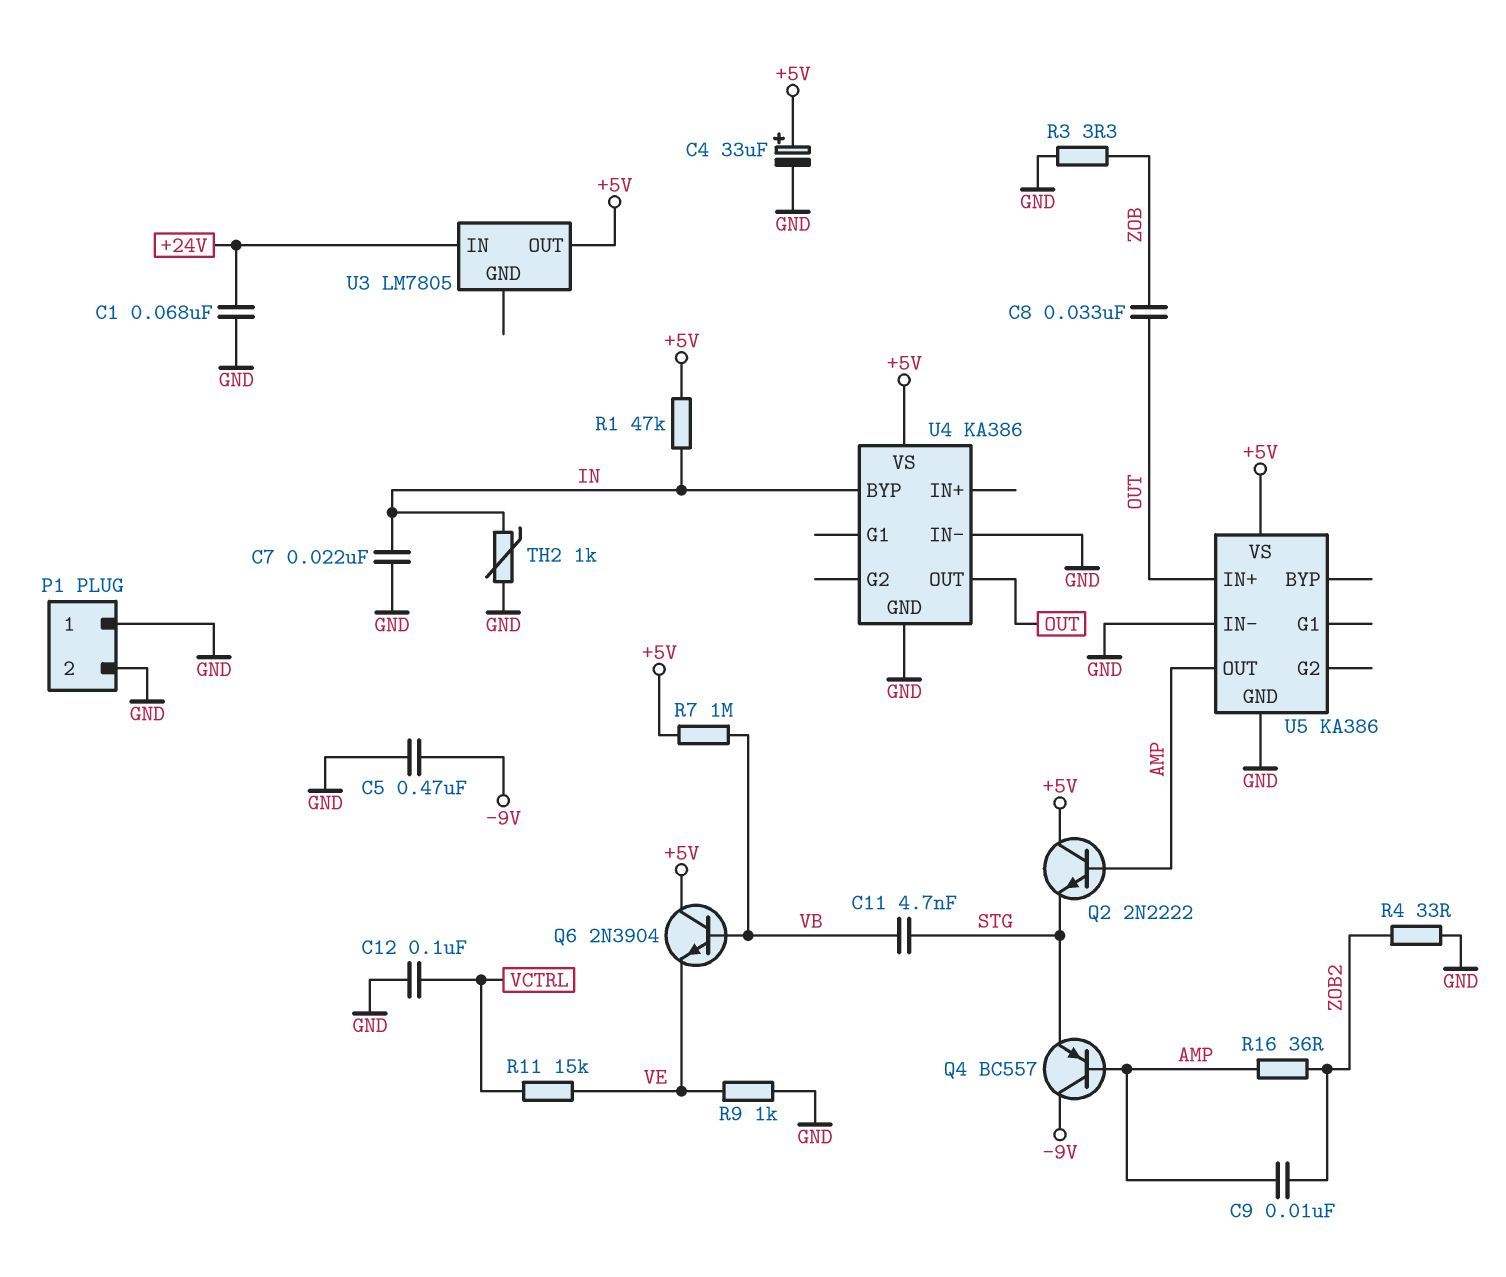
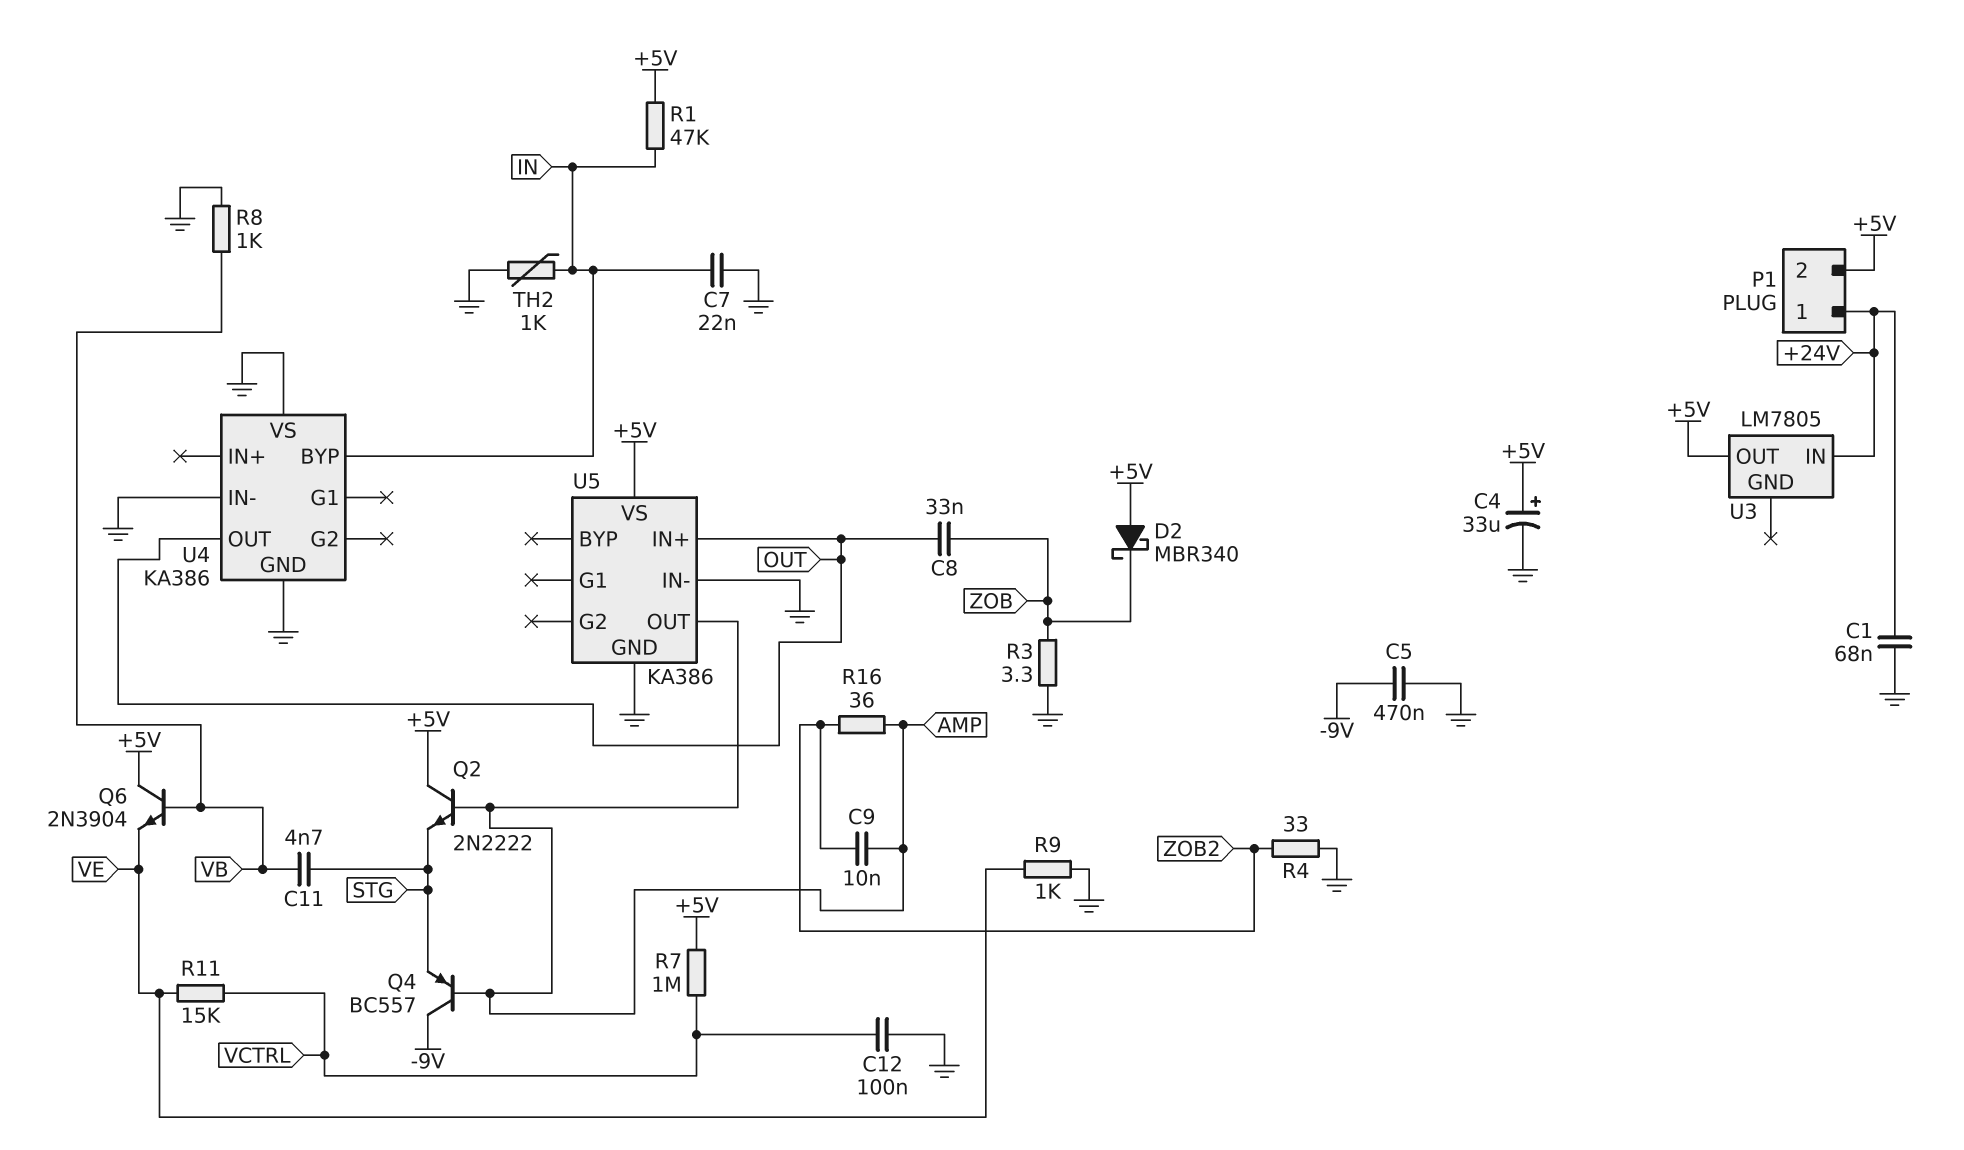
D2: none -> schottky MBR340 (A +5V, K ZOB)
P1 pin 1: GND -> +24V
P1 pin 2: GND -> +5V
R7: 1M (+5V, VB) -> 1M (+5V, VCTRL)
R8: none -> 1k (GND, VB)
U4 pin VS: +5V -> GND

